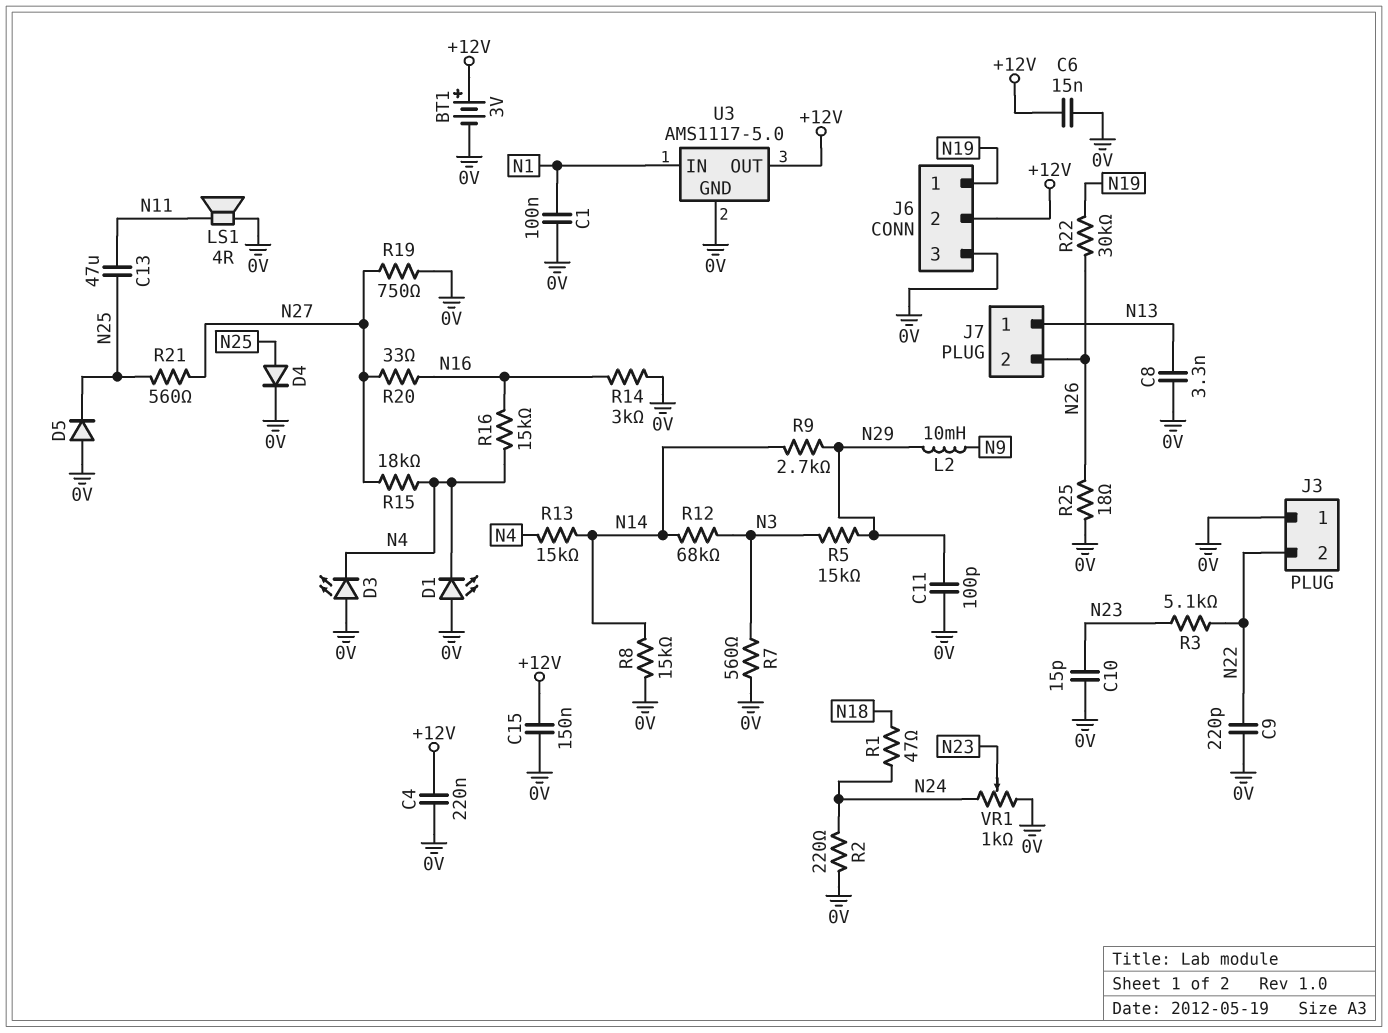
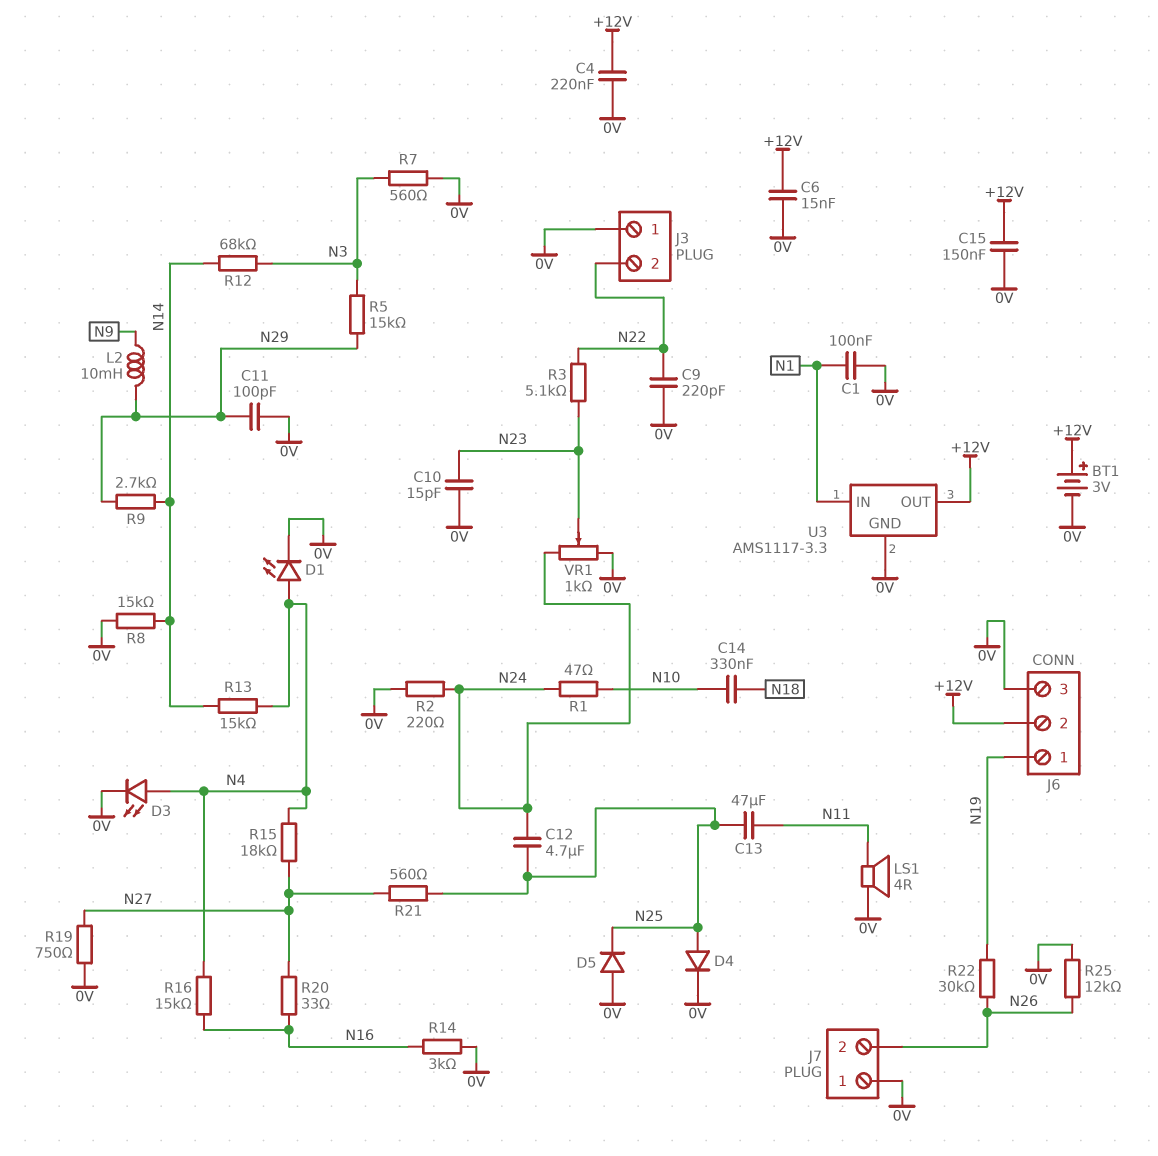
C8: 3.3nF (0V, N13) -> none
C12: none -> 4.7uF (N24, N25)
C14: none -> 330nF (N10, N18)
D1: LED (A 0V, K N4) -> LED (A N4, K 0V)
D3: LED (A 0V, K N4) -> LED (A N4, K 0V)
J7 pin 1: N13 -> 0V
R1: 47 (N18, N24) -> 47 (N10, N24)
R25: 18 (0V, N26) -> 12k (0V, N26)
U3: AMS1117-5.0 -> AMS1117-3.3

